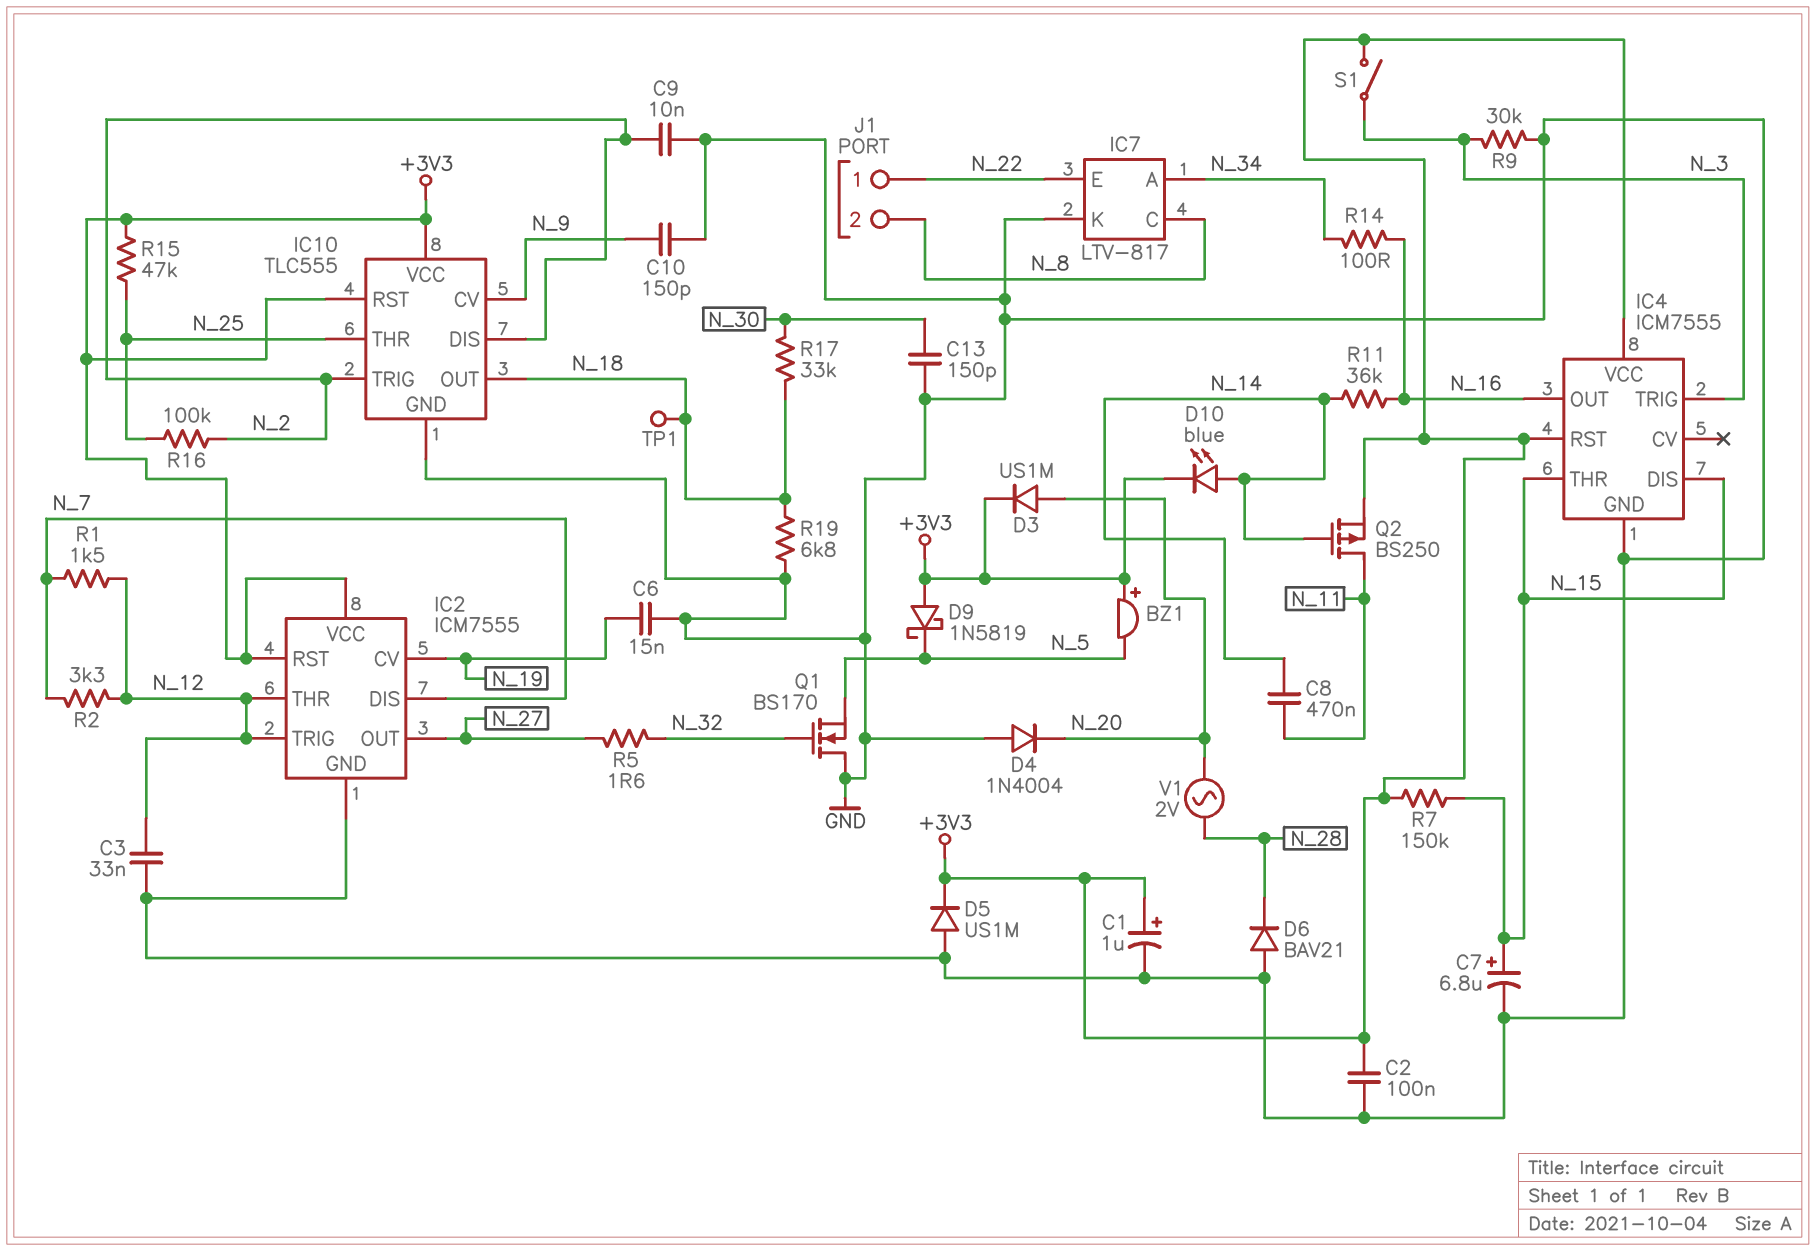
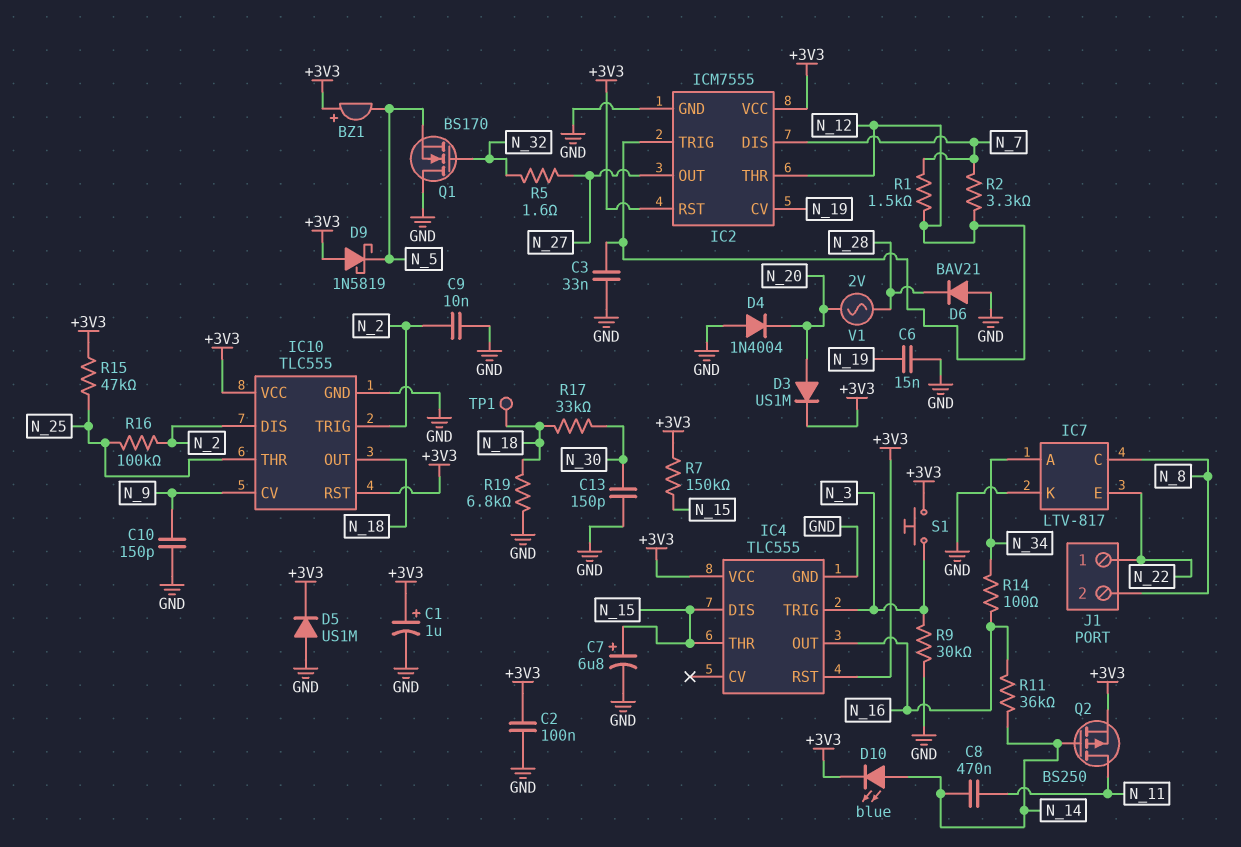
IC4: ICM7555 -> TLC555
S1: switch (+3V3, N_3) -> button (+3V3, N_3)

